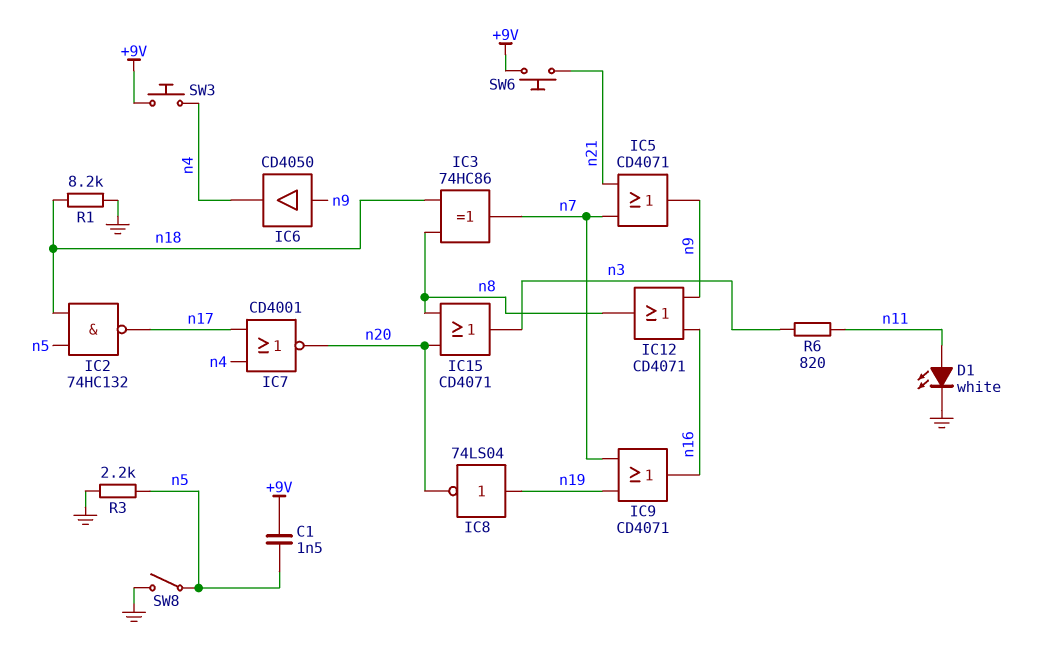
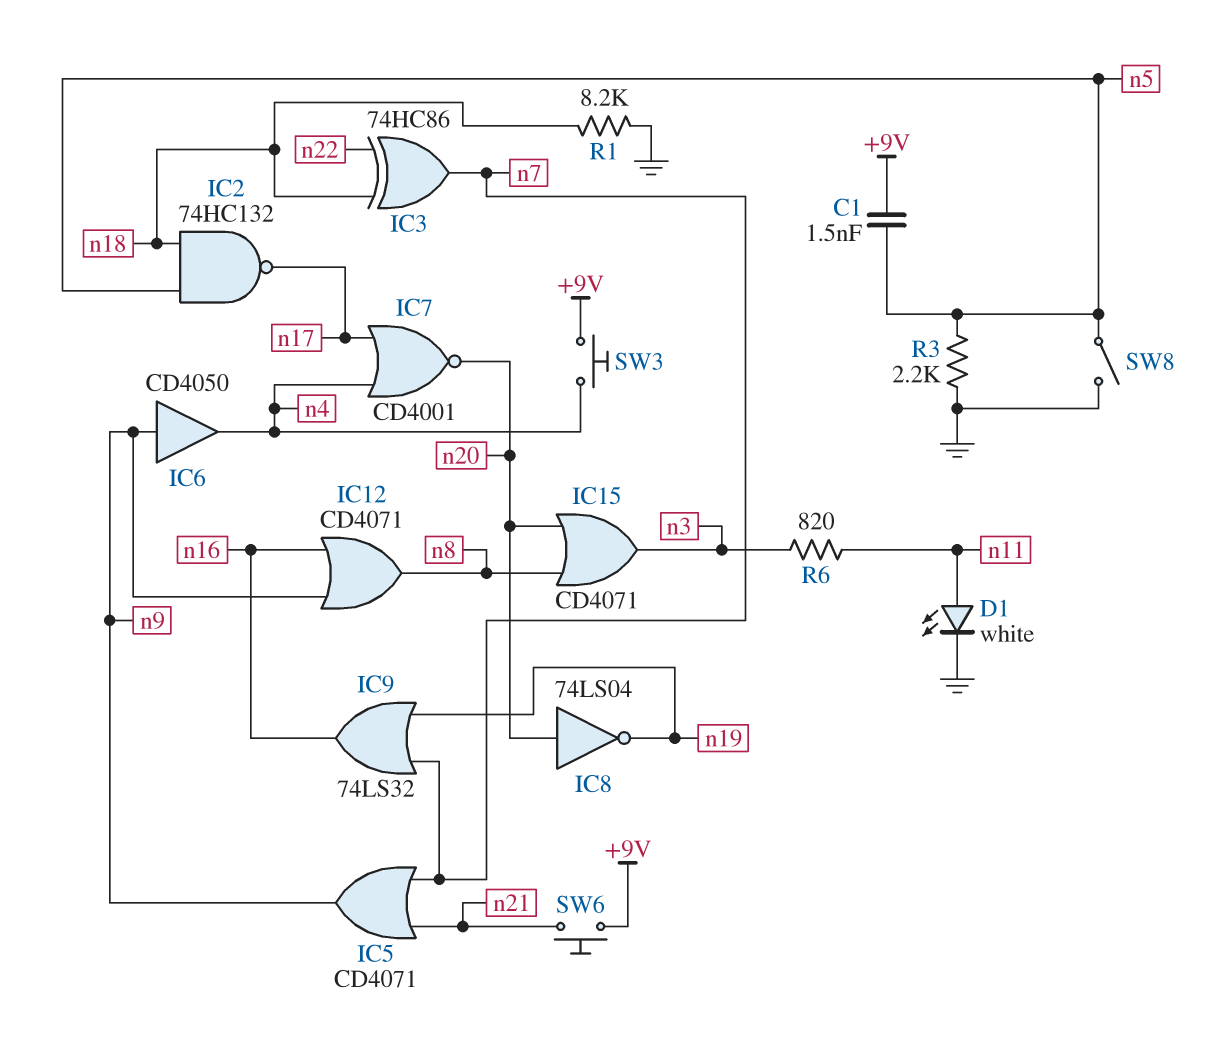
IC3: XOR 74HC86 (in n8, in n18, out n7) -> XOR 74HC86 (in n18, in n22, out n7)
IC8: NOT 74LS04 (in n19, out n20) -> NOT 74LS04 (in n20, out n19)
IC9: OR CD4071 (in n7, in n19, out n16) -> OR 74LS32 (in n7, in n19, out n16)

